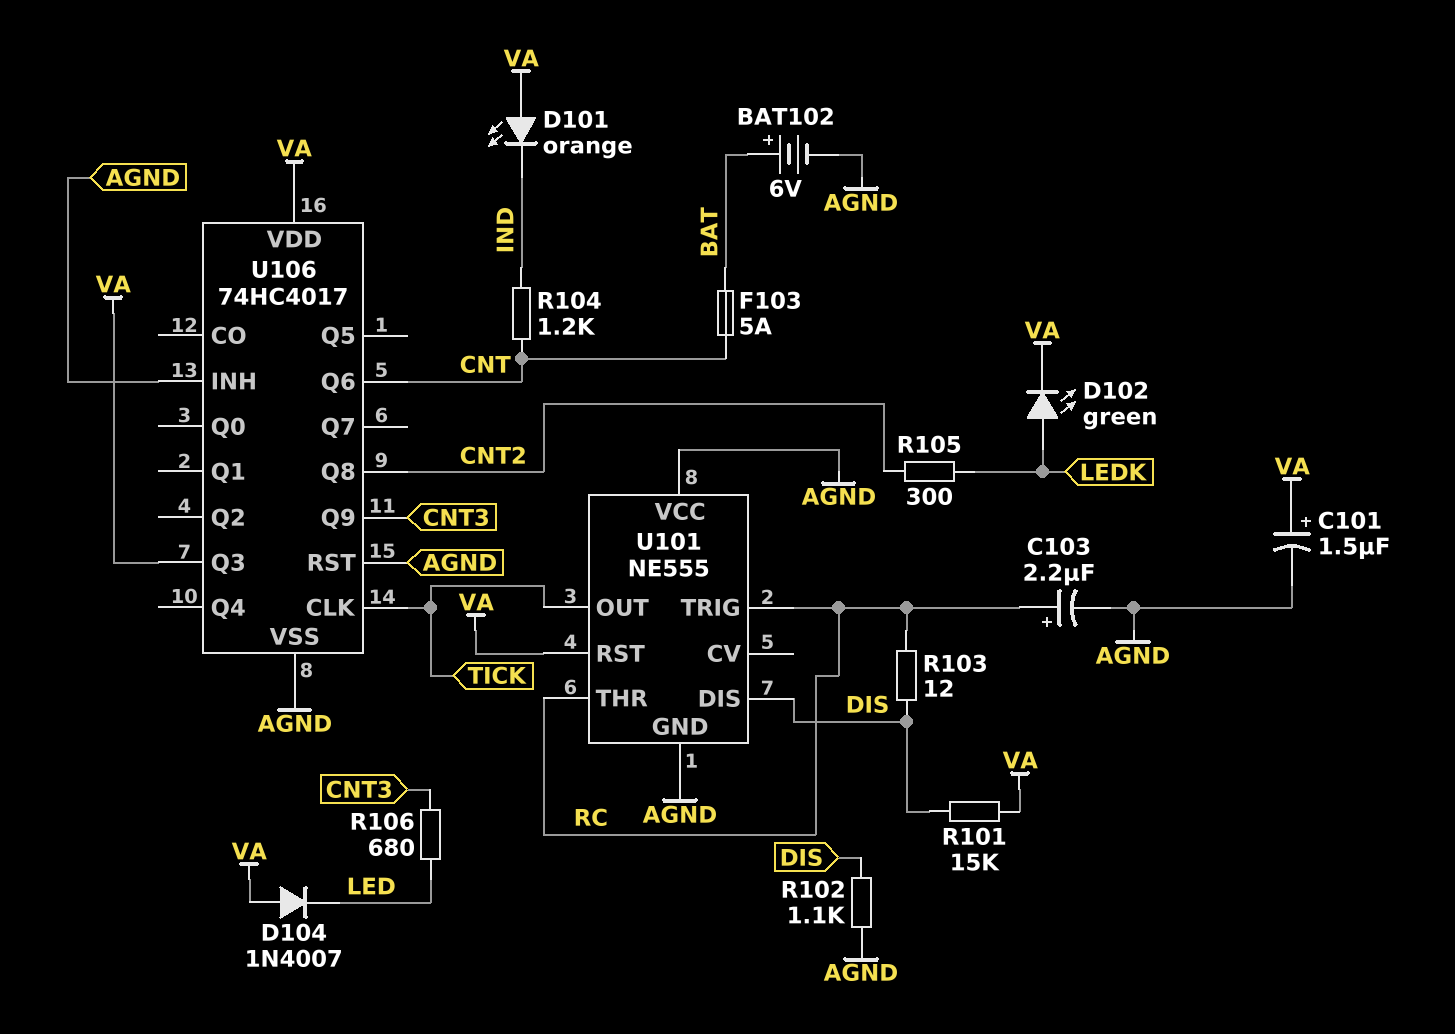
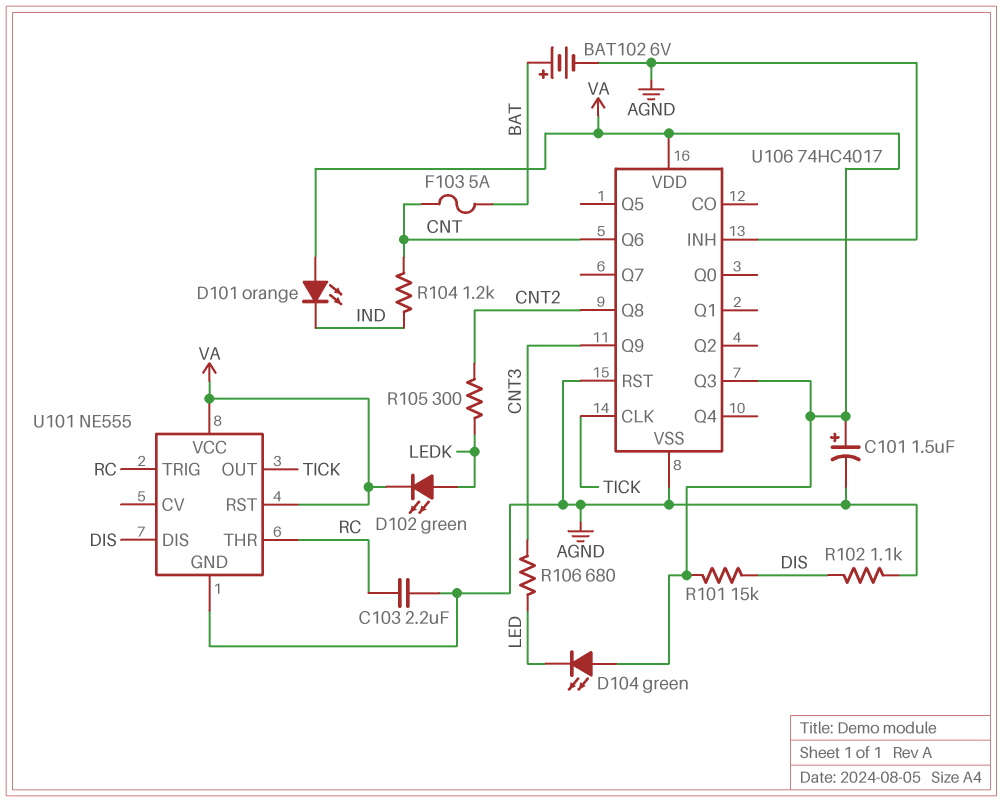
C103: 2.2uF (plus RC, minus AGND) -> 2.2uF (AGND, RC)
D104: diode 1N4007 (A VA, K LED) -> LED green (A VA, K LED)
R103: 12 (DIS, RC) -> none
U101 pin VCC: AGND -> VA

